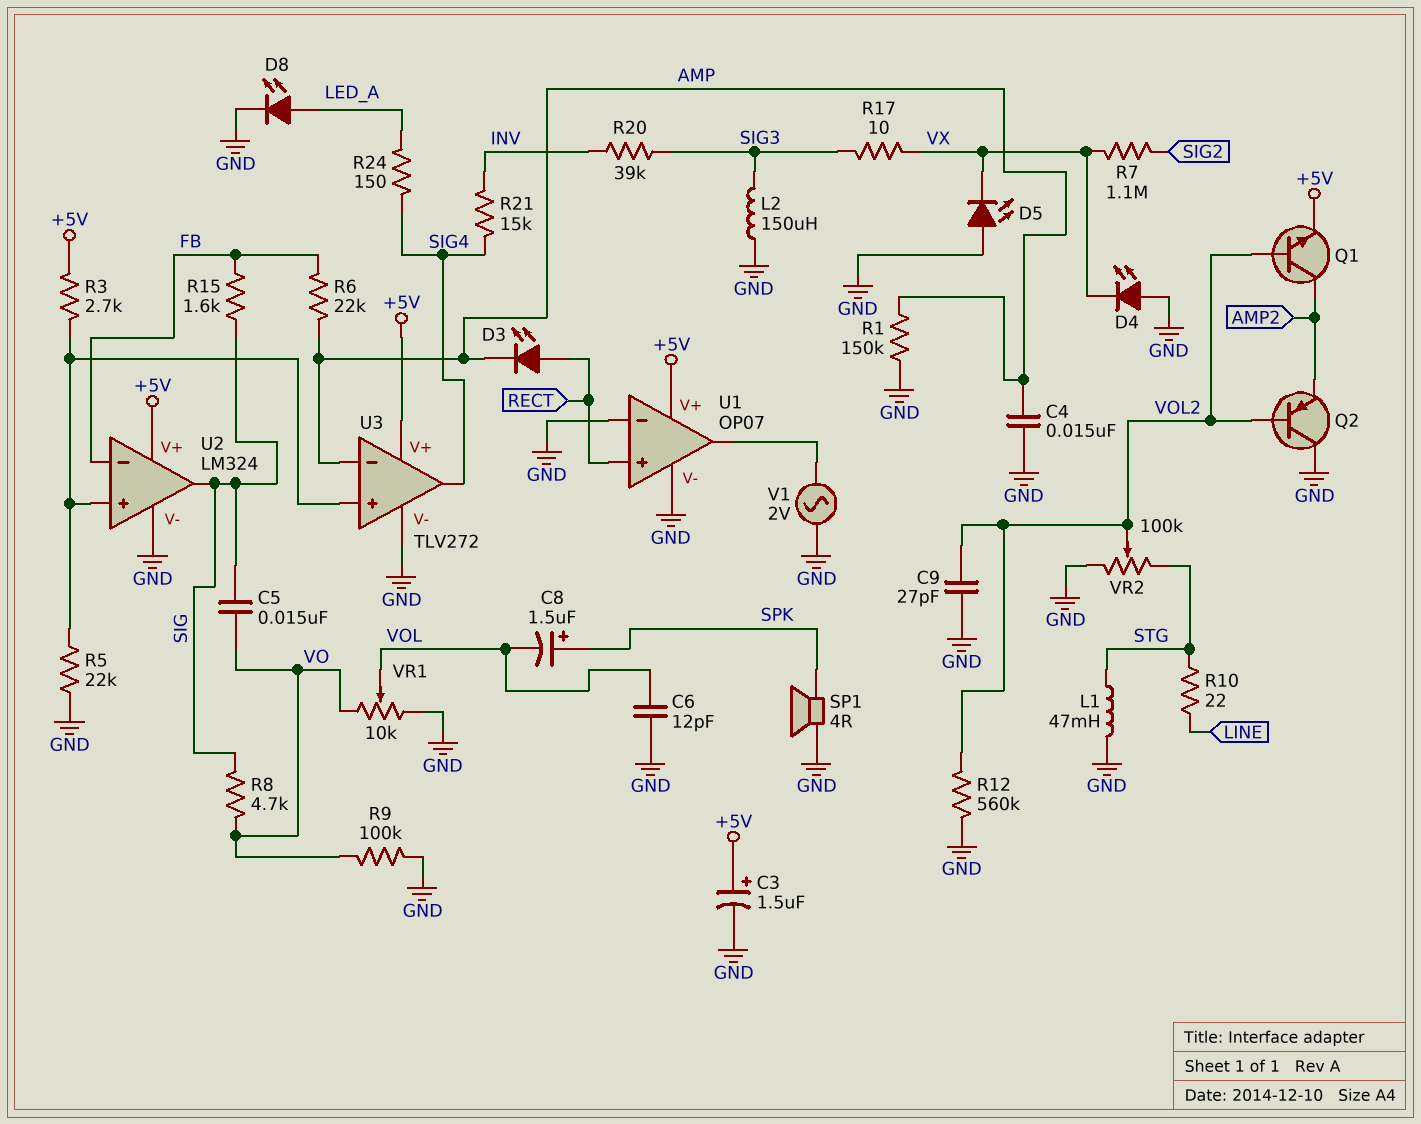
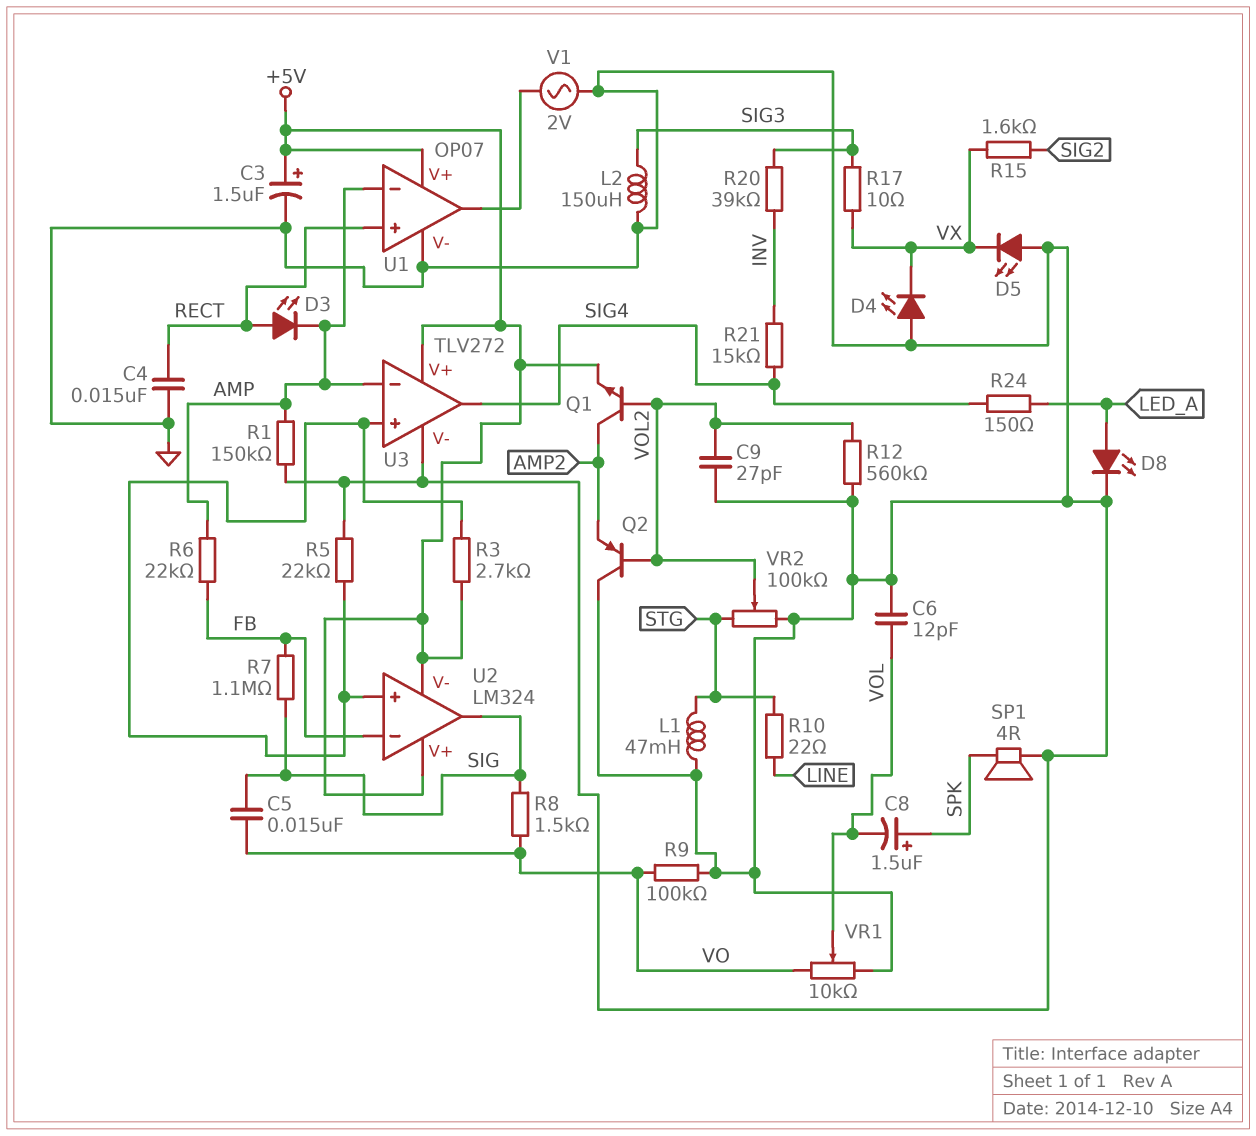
C4: 15nF (AMP, GND) -> 15nF (GND, RECT)
R7: 1.1M (SIG2, VX) -> 1.1M (FB, SIG)
R8: 4.7k (SIG, VO) -> 1.5k (SIG, VO)
R15: 1.6k (FB, SIG) -> 1.6k (SIG2, VX)
U1 pin in-: GND -> AMP
U2 pin V-: GND -> +5V

